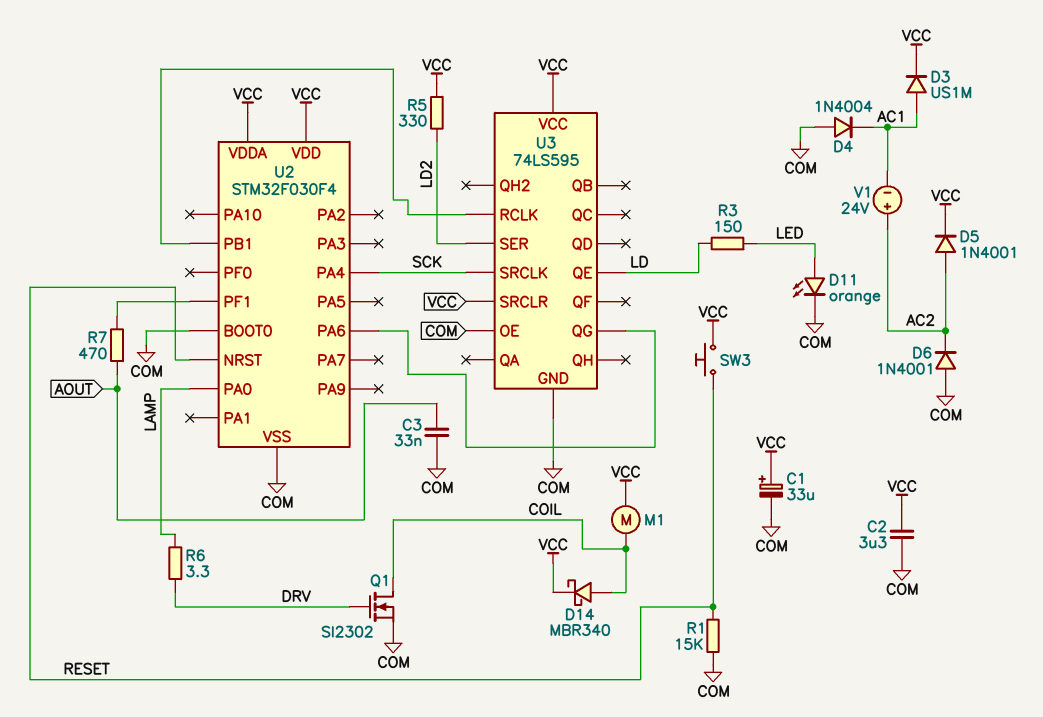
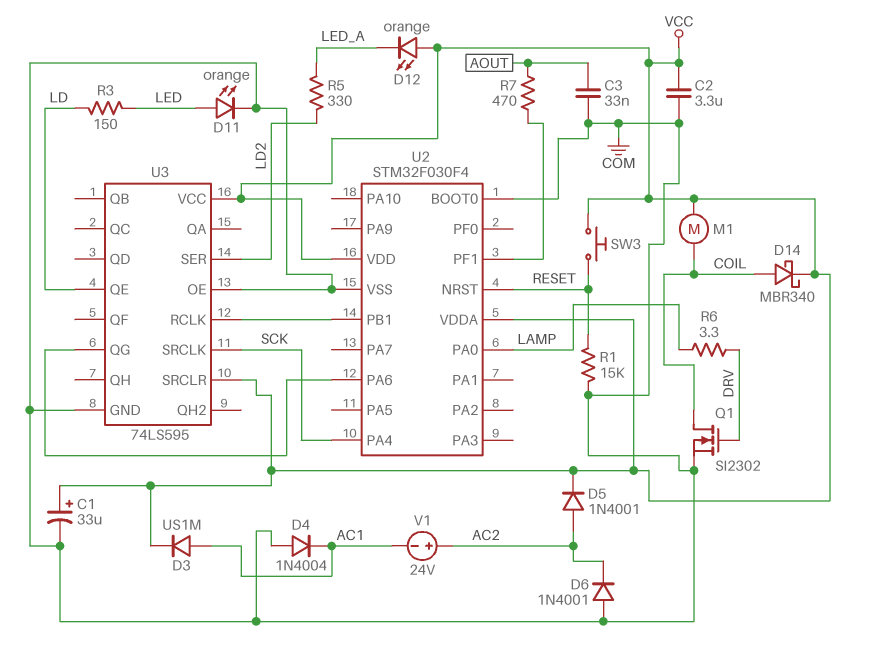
D12: none -> LED orange (A VCC, K LED_A)
R5: 330 (LD2, VCC) -> 330 (LD2, LED_A)

